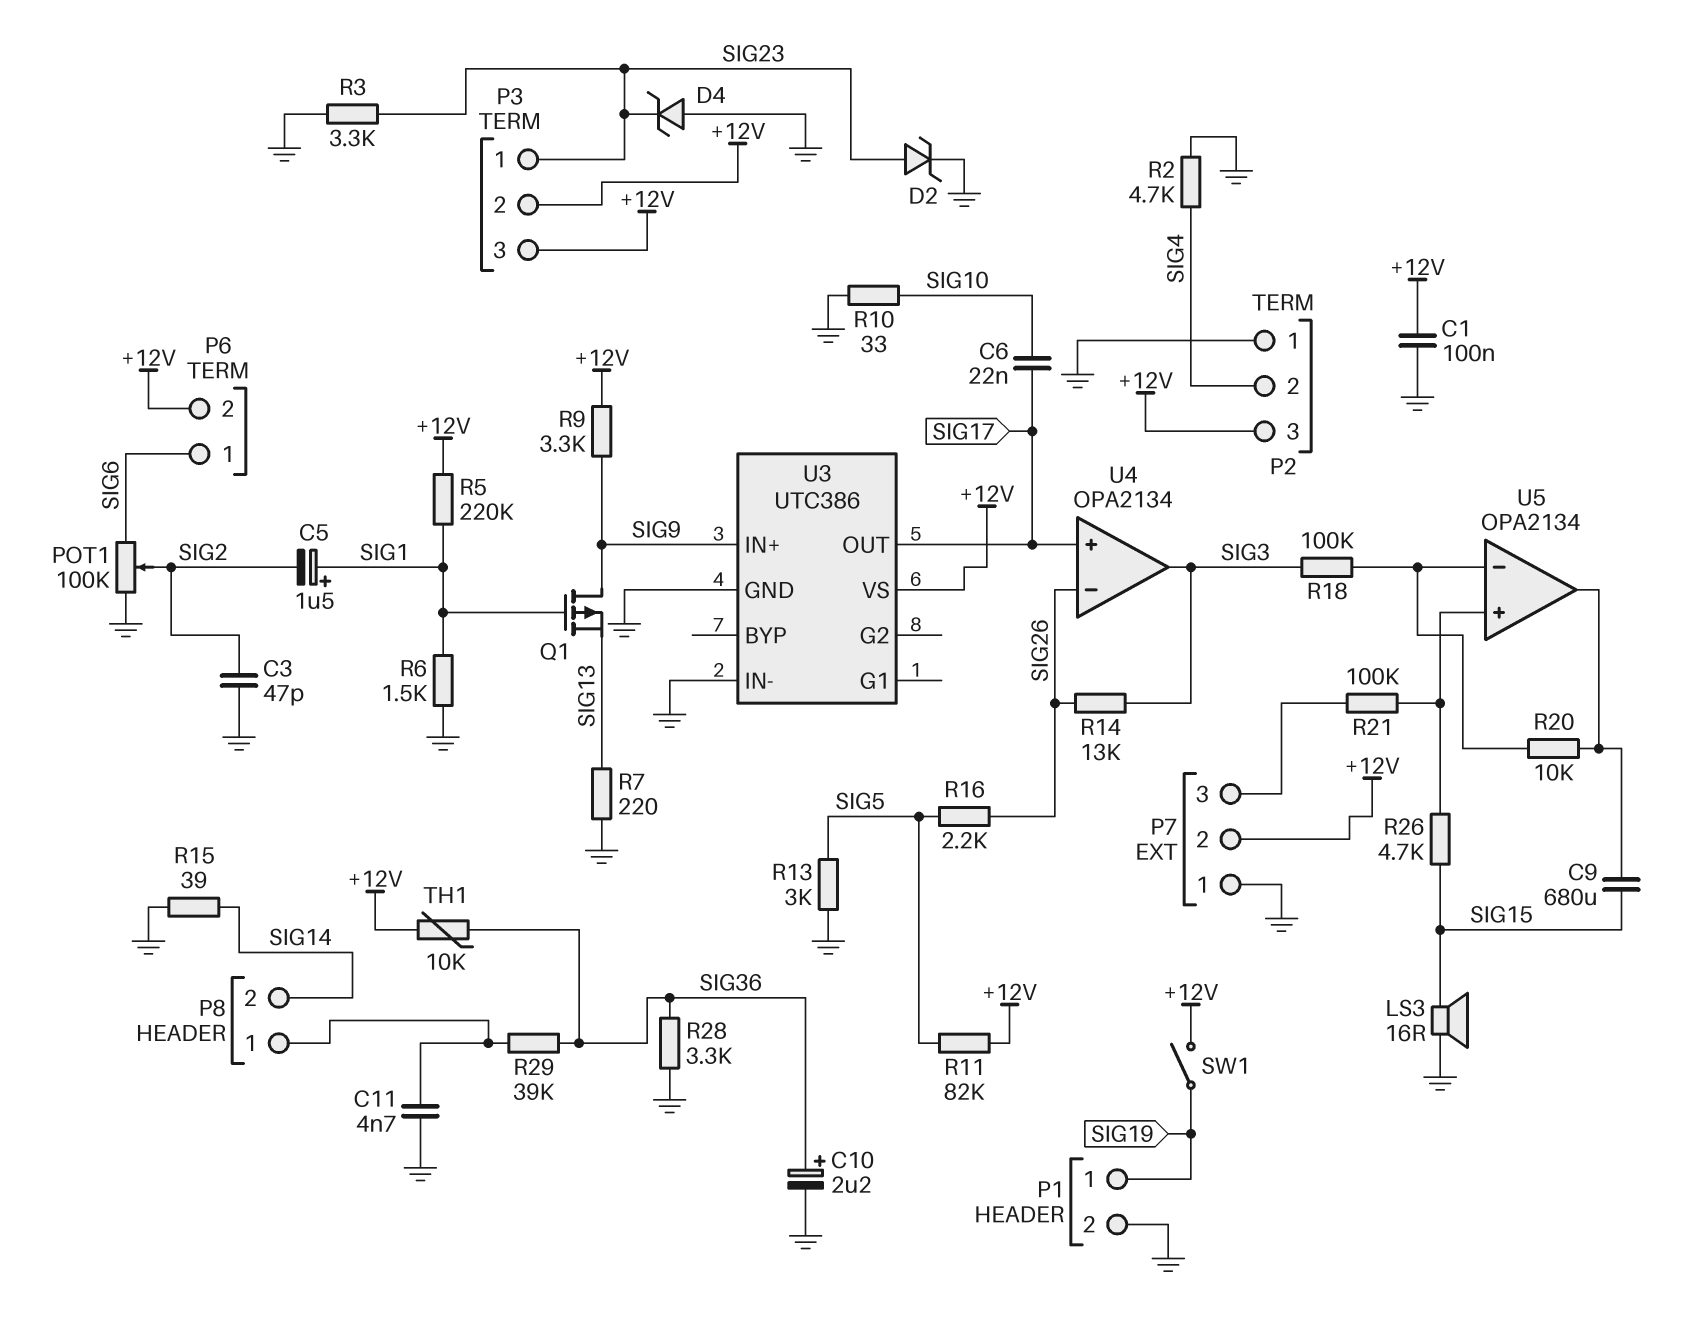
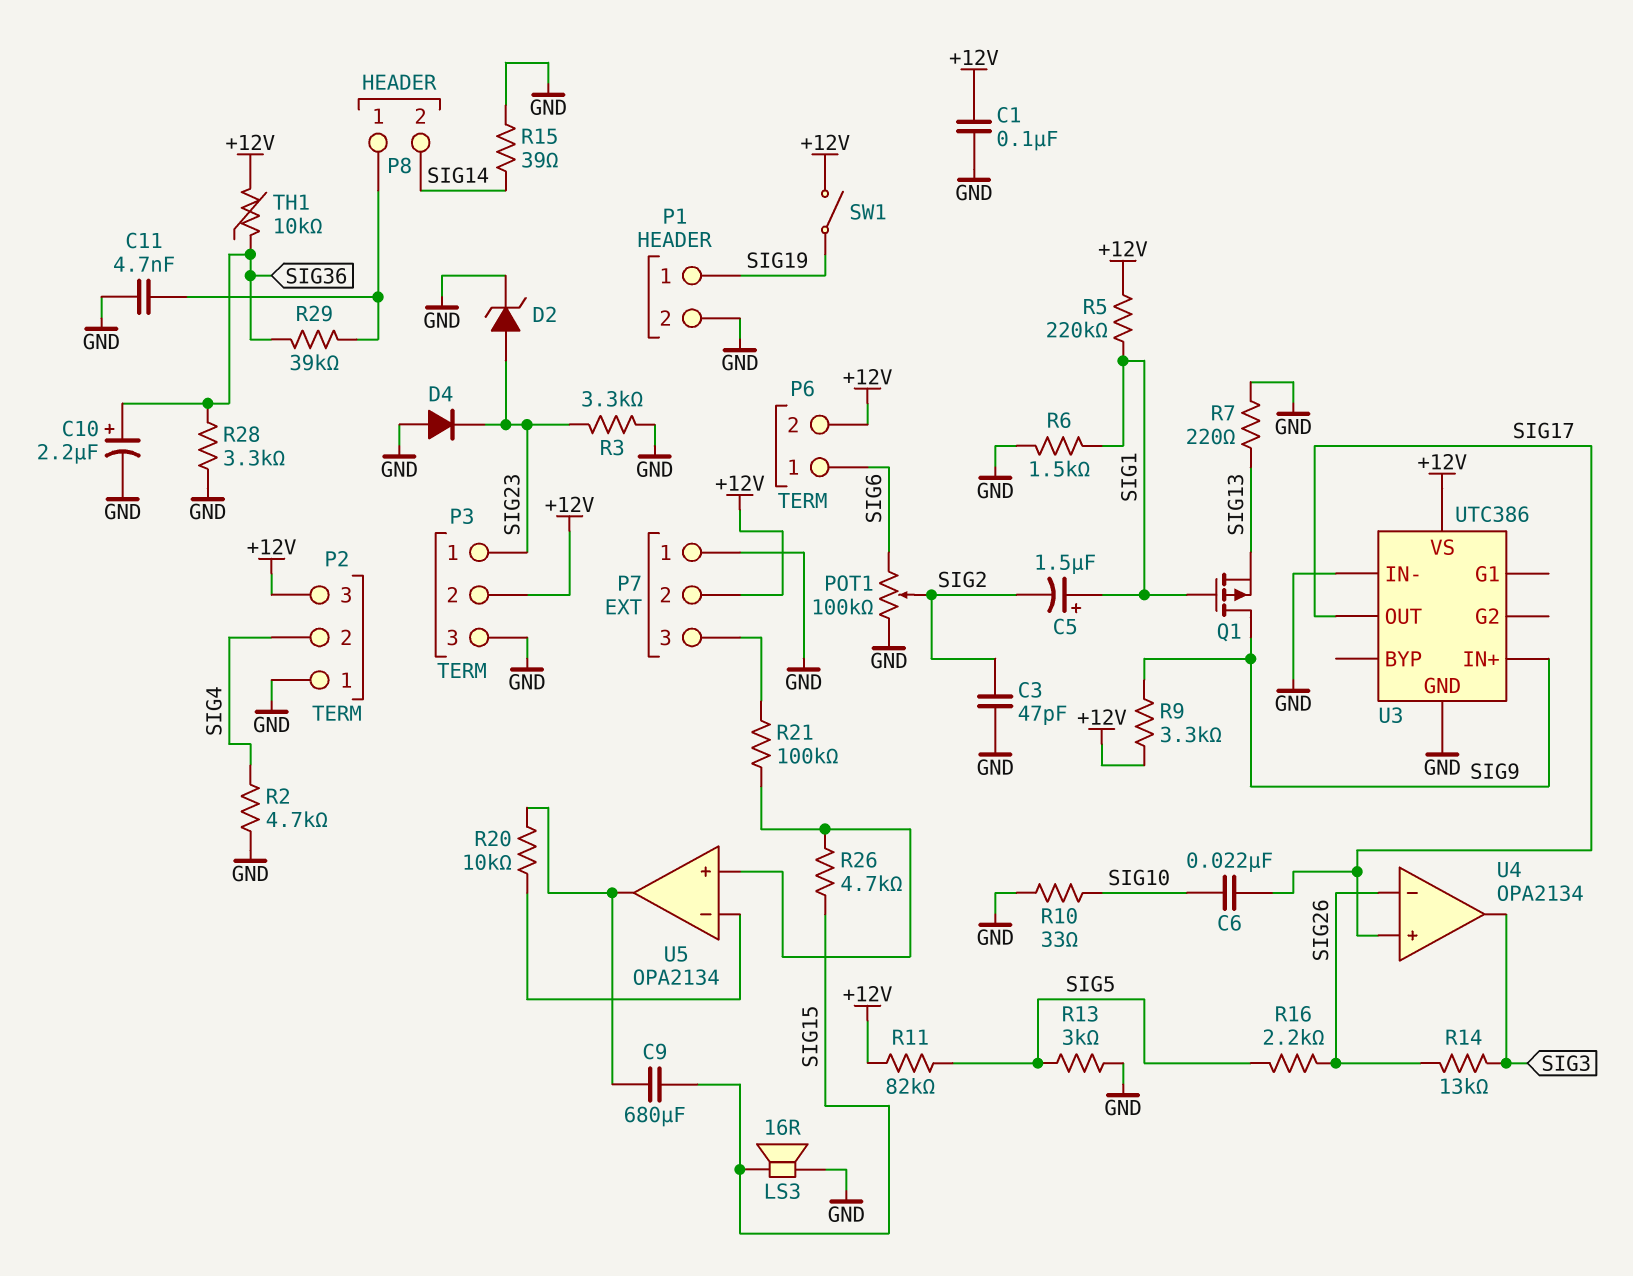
D4: zener (A GND, K SIG23) -> diode (A GND, K SIG23)
P3 pin 3: +12V -> GND
R18: 100k (SIG3, U5/in-) -> none

